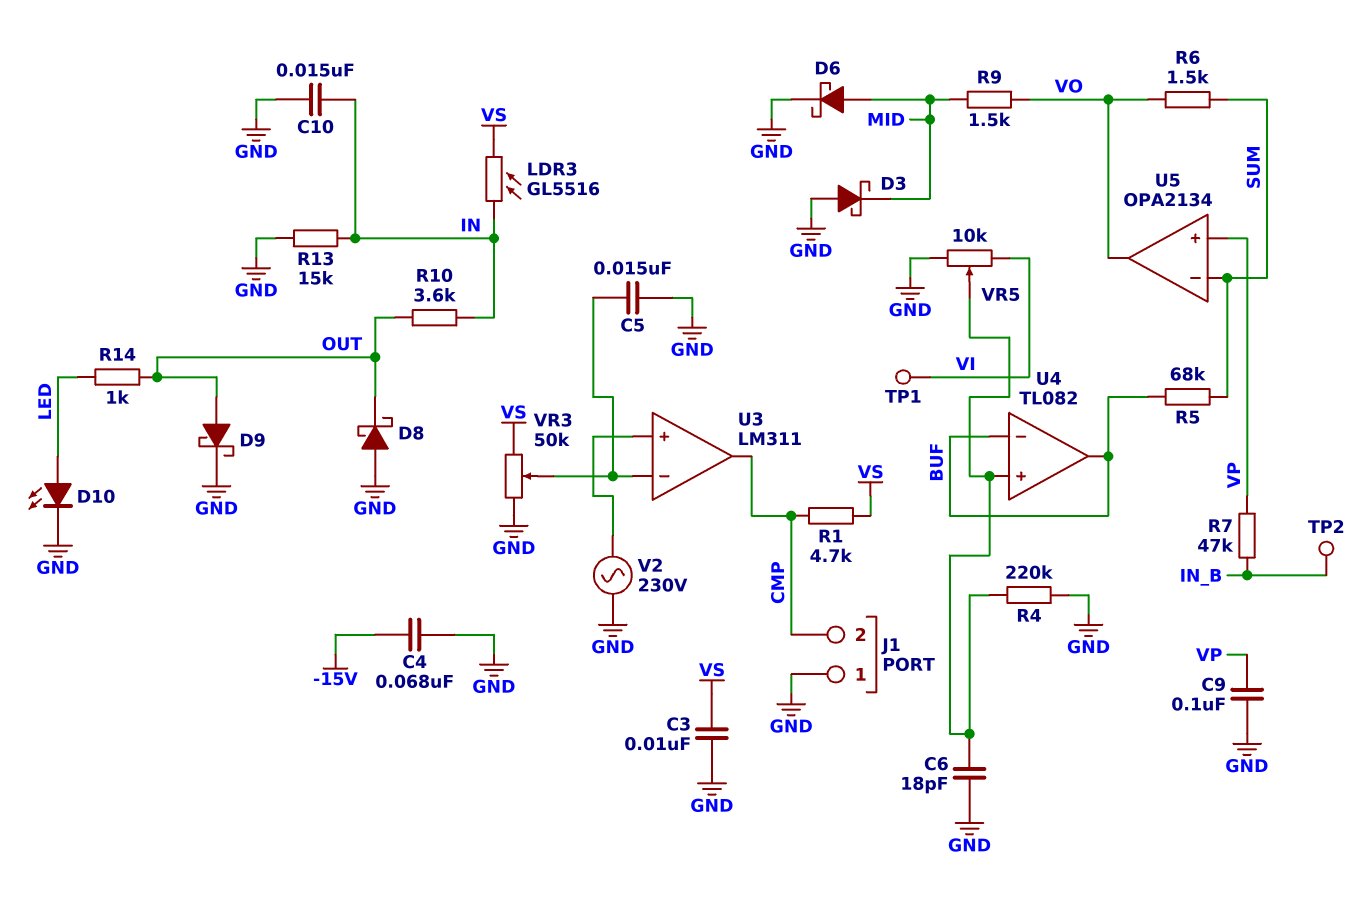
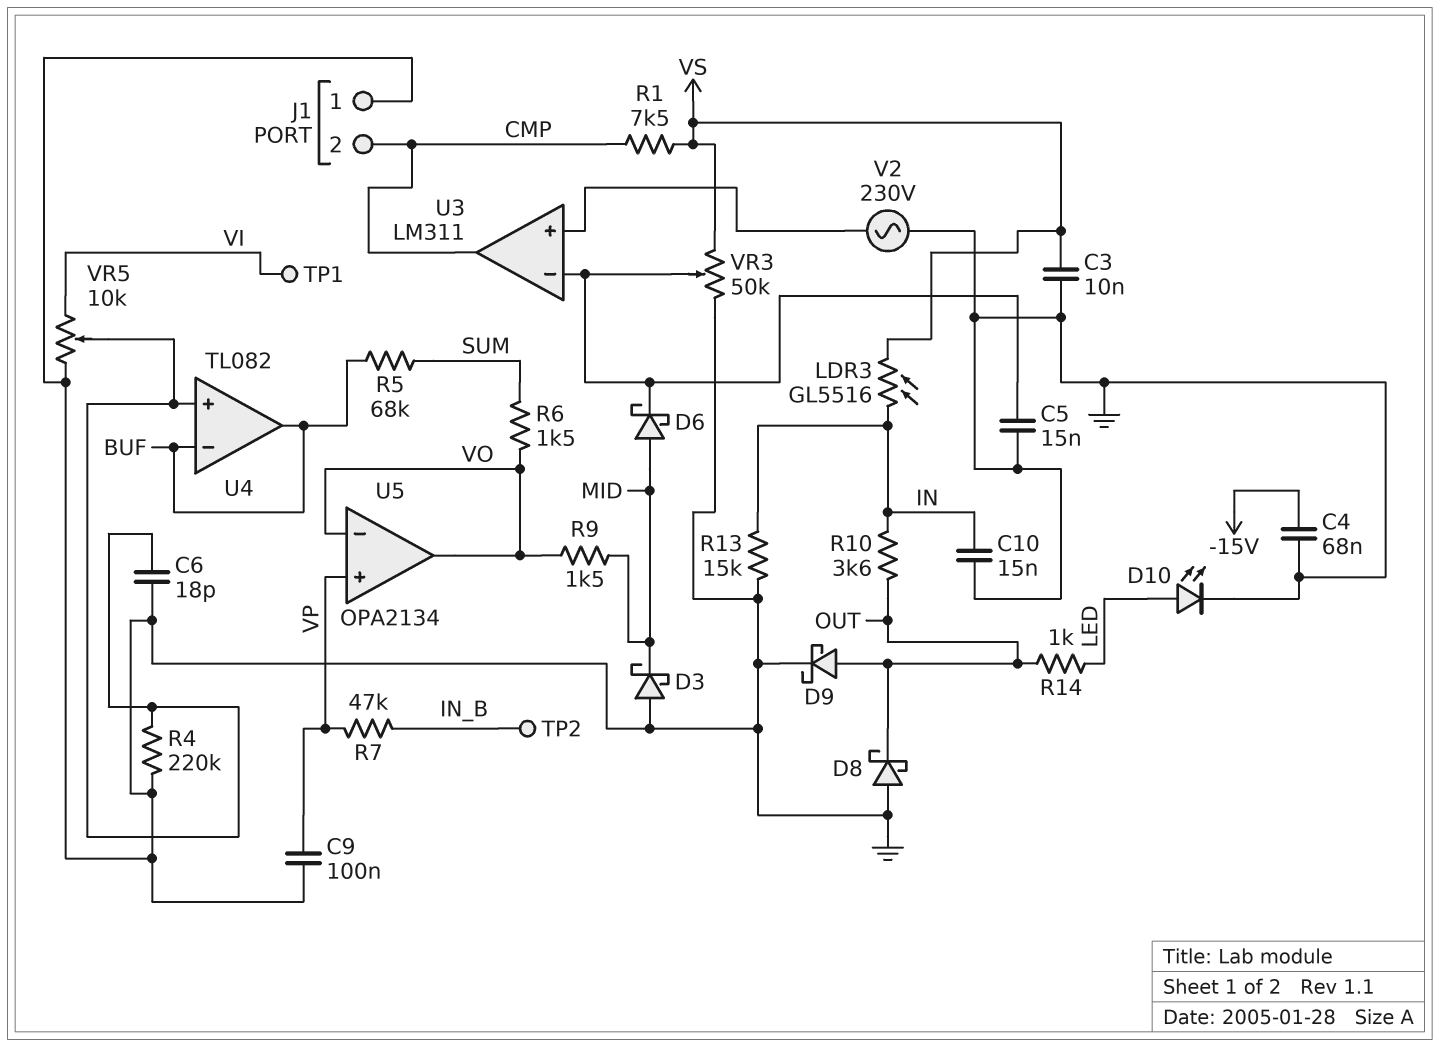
D6: schottky (A MID, K GND) -> schottky (A MID, K U3/in-)
R1: 4.7k (CMP, VS) -> 7.5k (CMP, VS)
U5 pin in-: SUM -> VO

